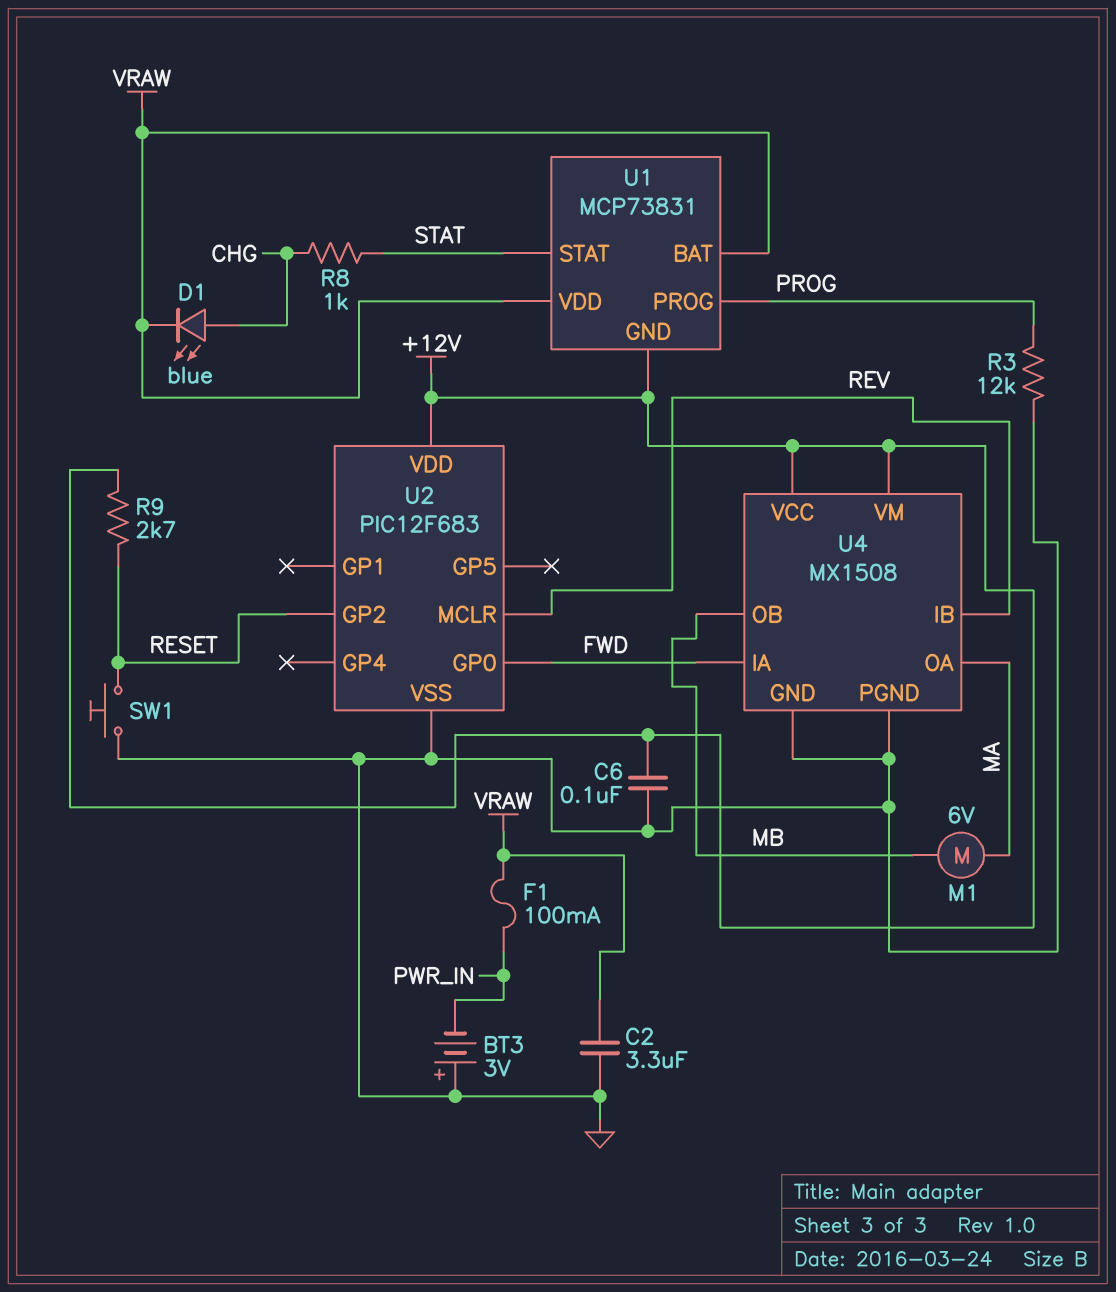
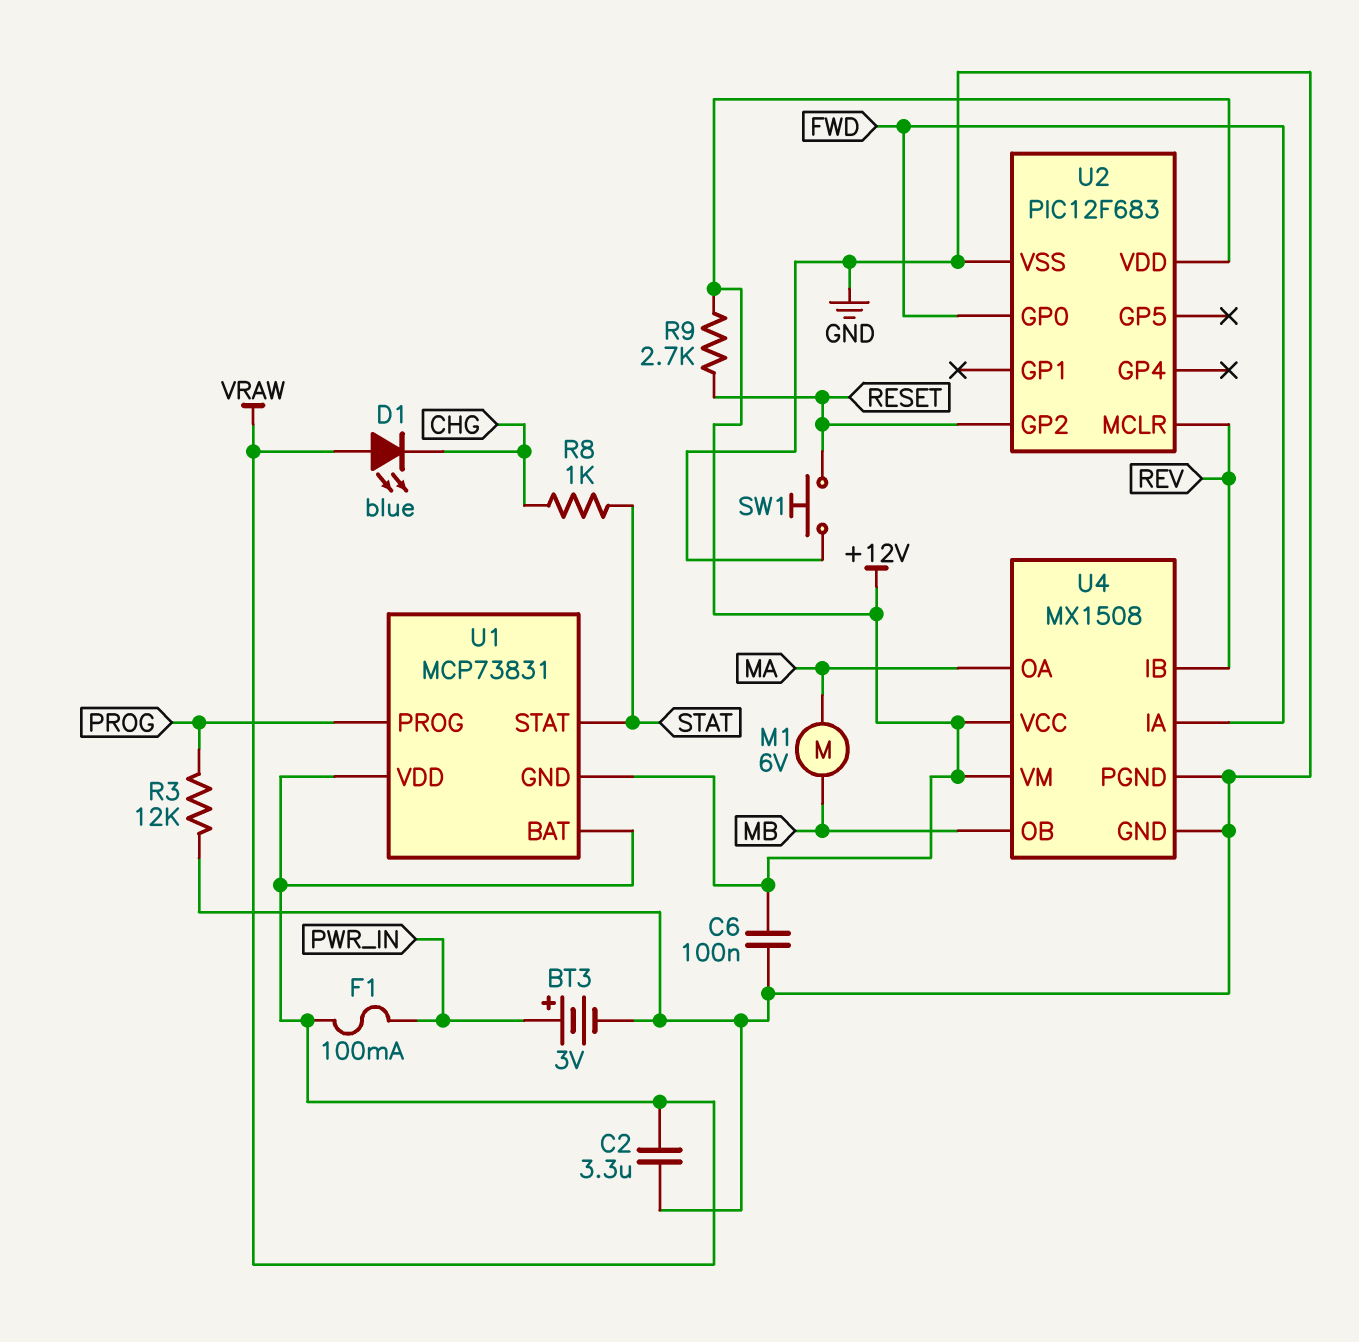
BT3: 3V (plus GND, minus PWR_IN) -> 3V (plus PWR_IN, minus GND)
D1: LED blue (A CHG, K VRAW) -> LED blue (A VRAW, K CHG)

